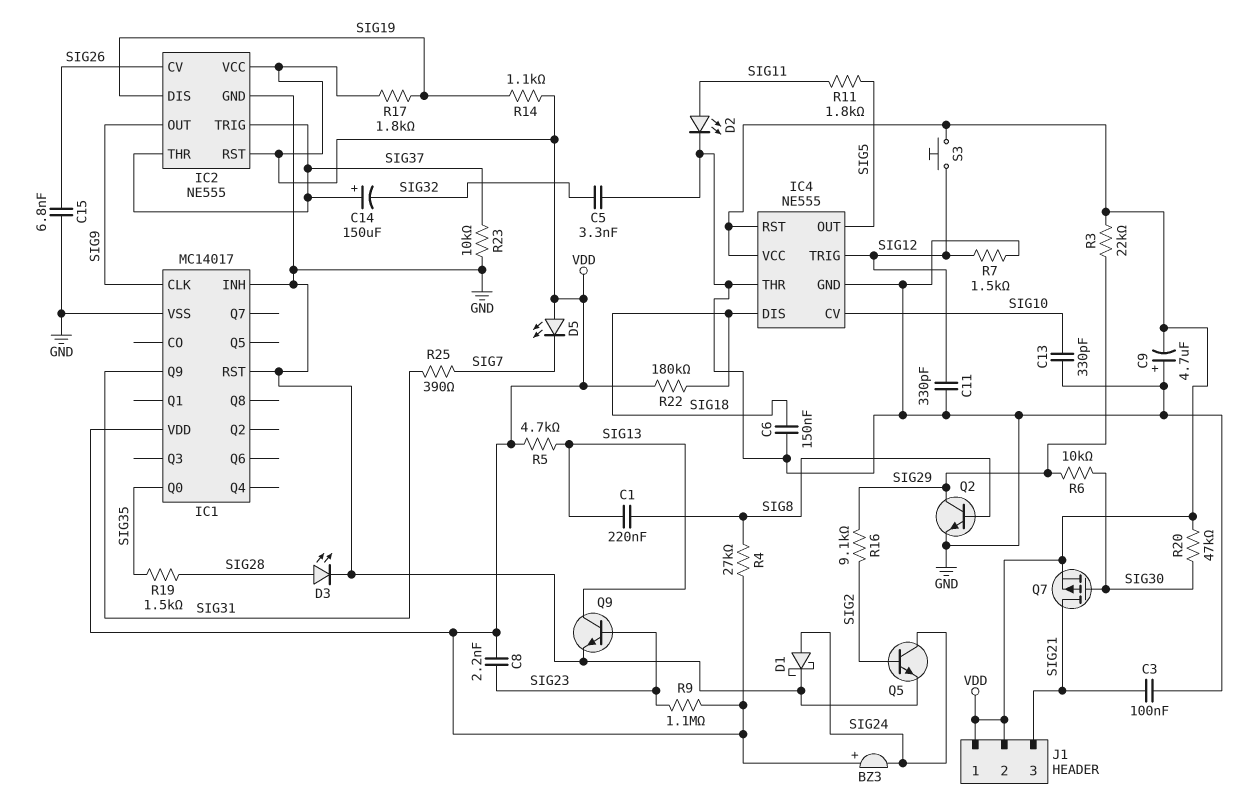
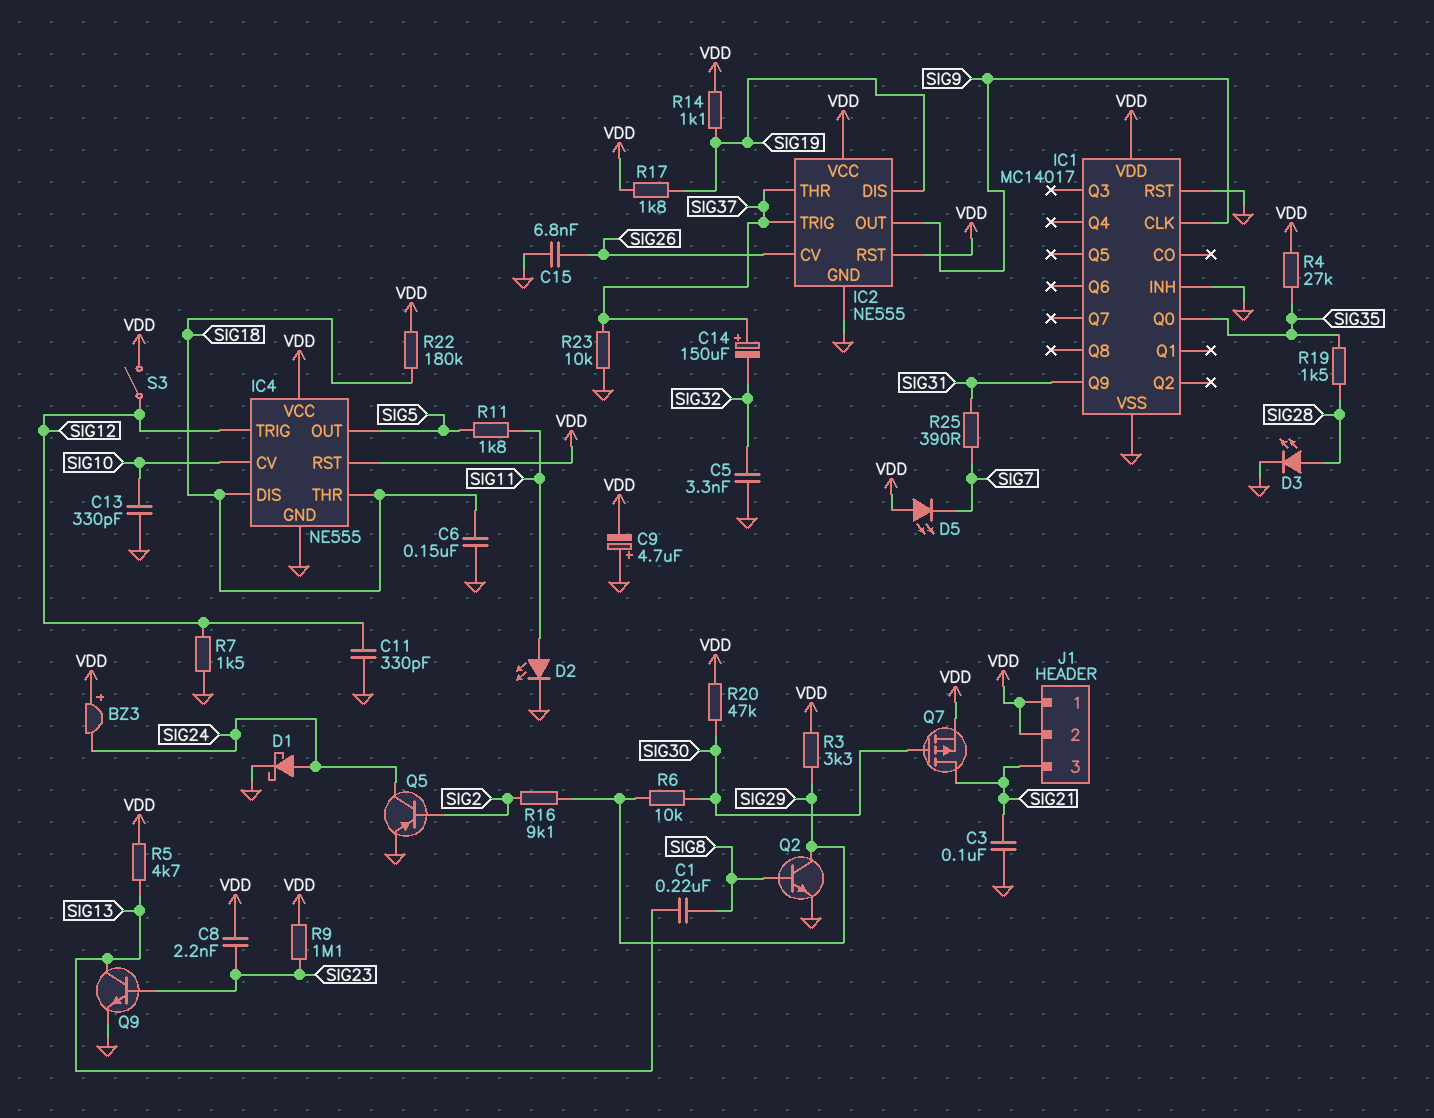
IC4 pin THR: GND -> SIG18
Q5: NPN (B SIG2, C SIG24, E GND) -> PNP (B SIG2, C SIG24, E GND)
R3: 22k (SIG29, VDD) -> 3.3k (SIG29, VDD)
R4: 27k (SIG8, VDD) -> 27k (SIG35, VDD)
S3: button (SIG12, VDD) -> switch (SIG12, VDD)

